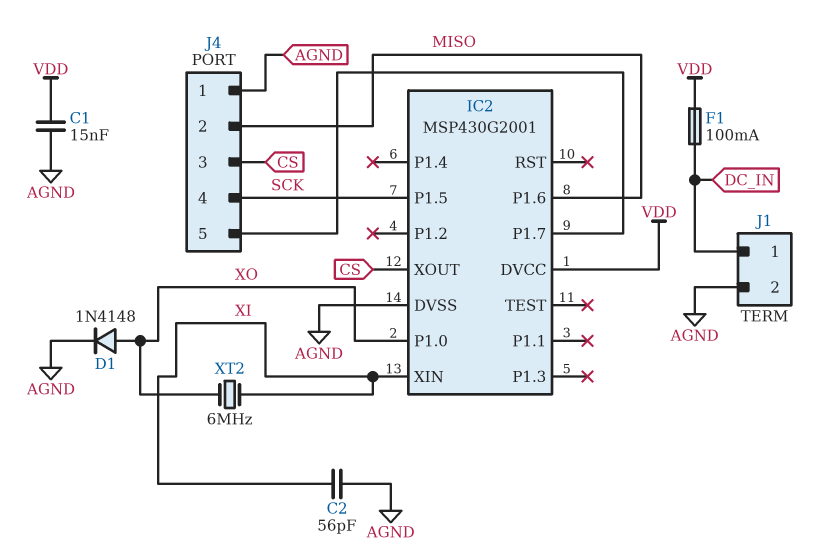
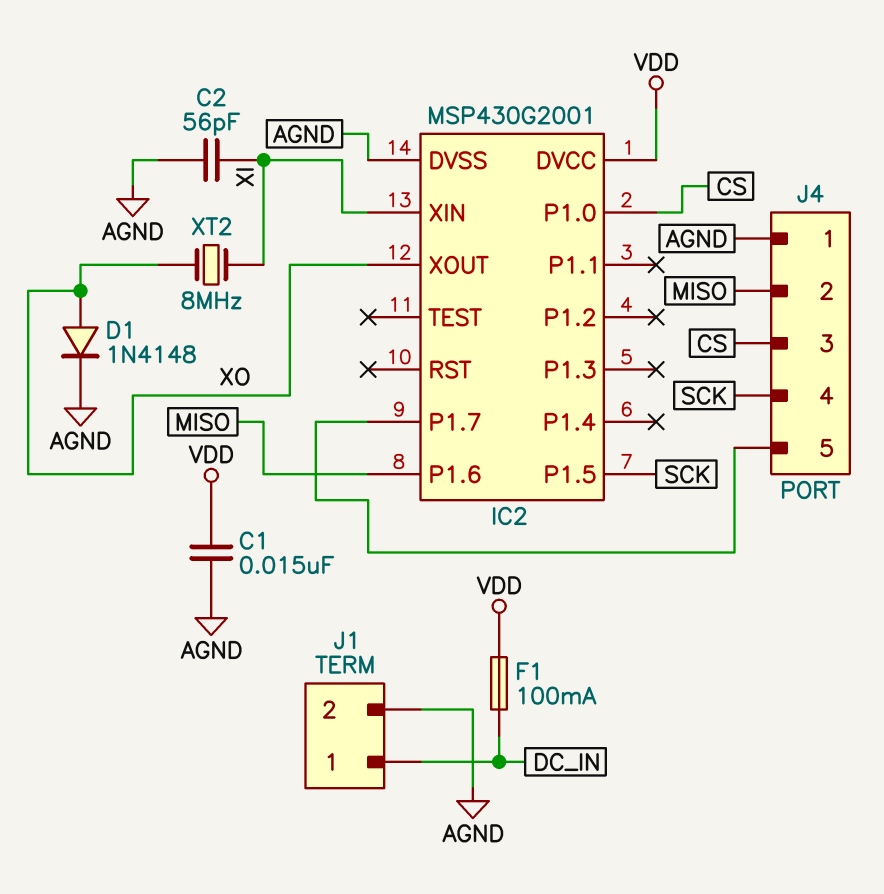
IC2 pin P1.0: XO -> CS
IC2 pin XOUT: CS -> XO
XT2: 6MHz (XI, XO) -> 8MHz (XI, XO)

